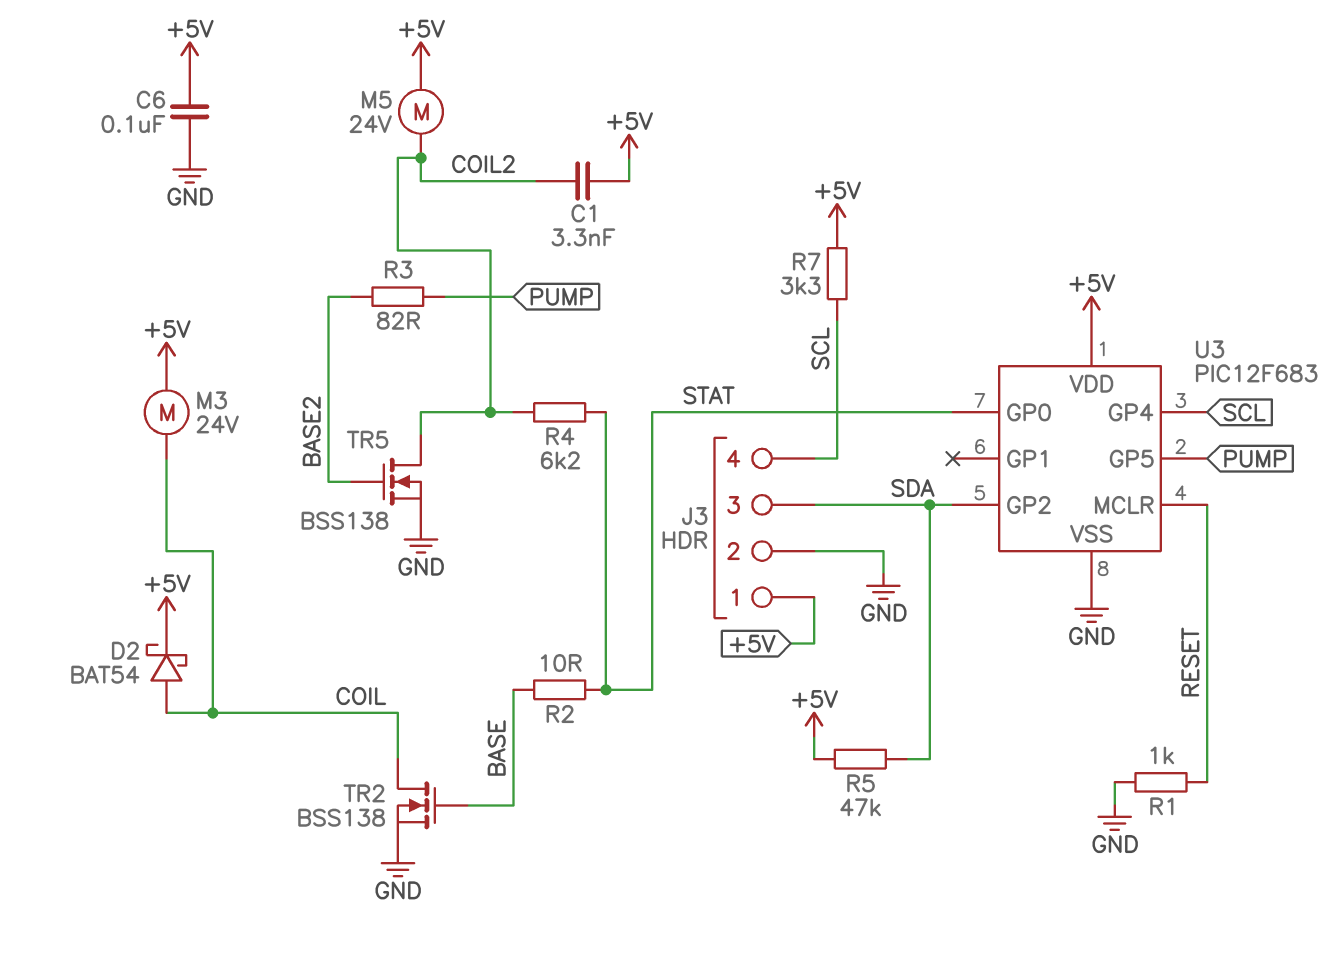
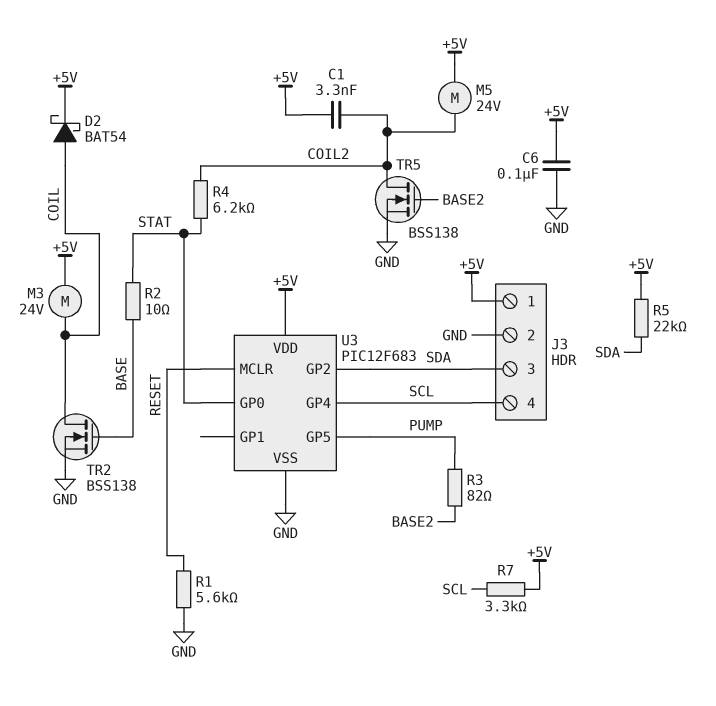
R1: 1k (GND, RESET) -> 5.6k (GND, RESET)
R5: 47k (+5V, SDA) -> 22k (+5V, SDA)

